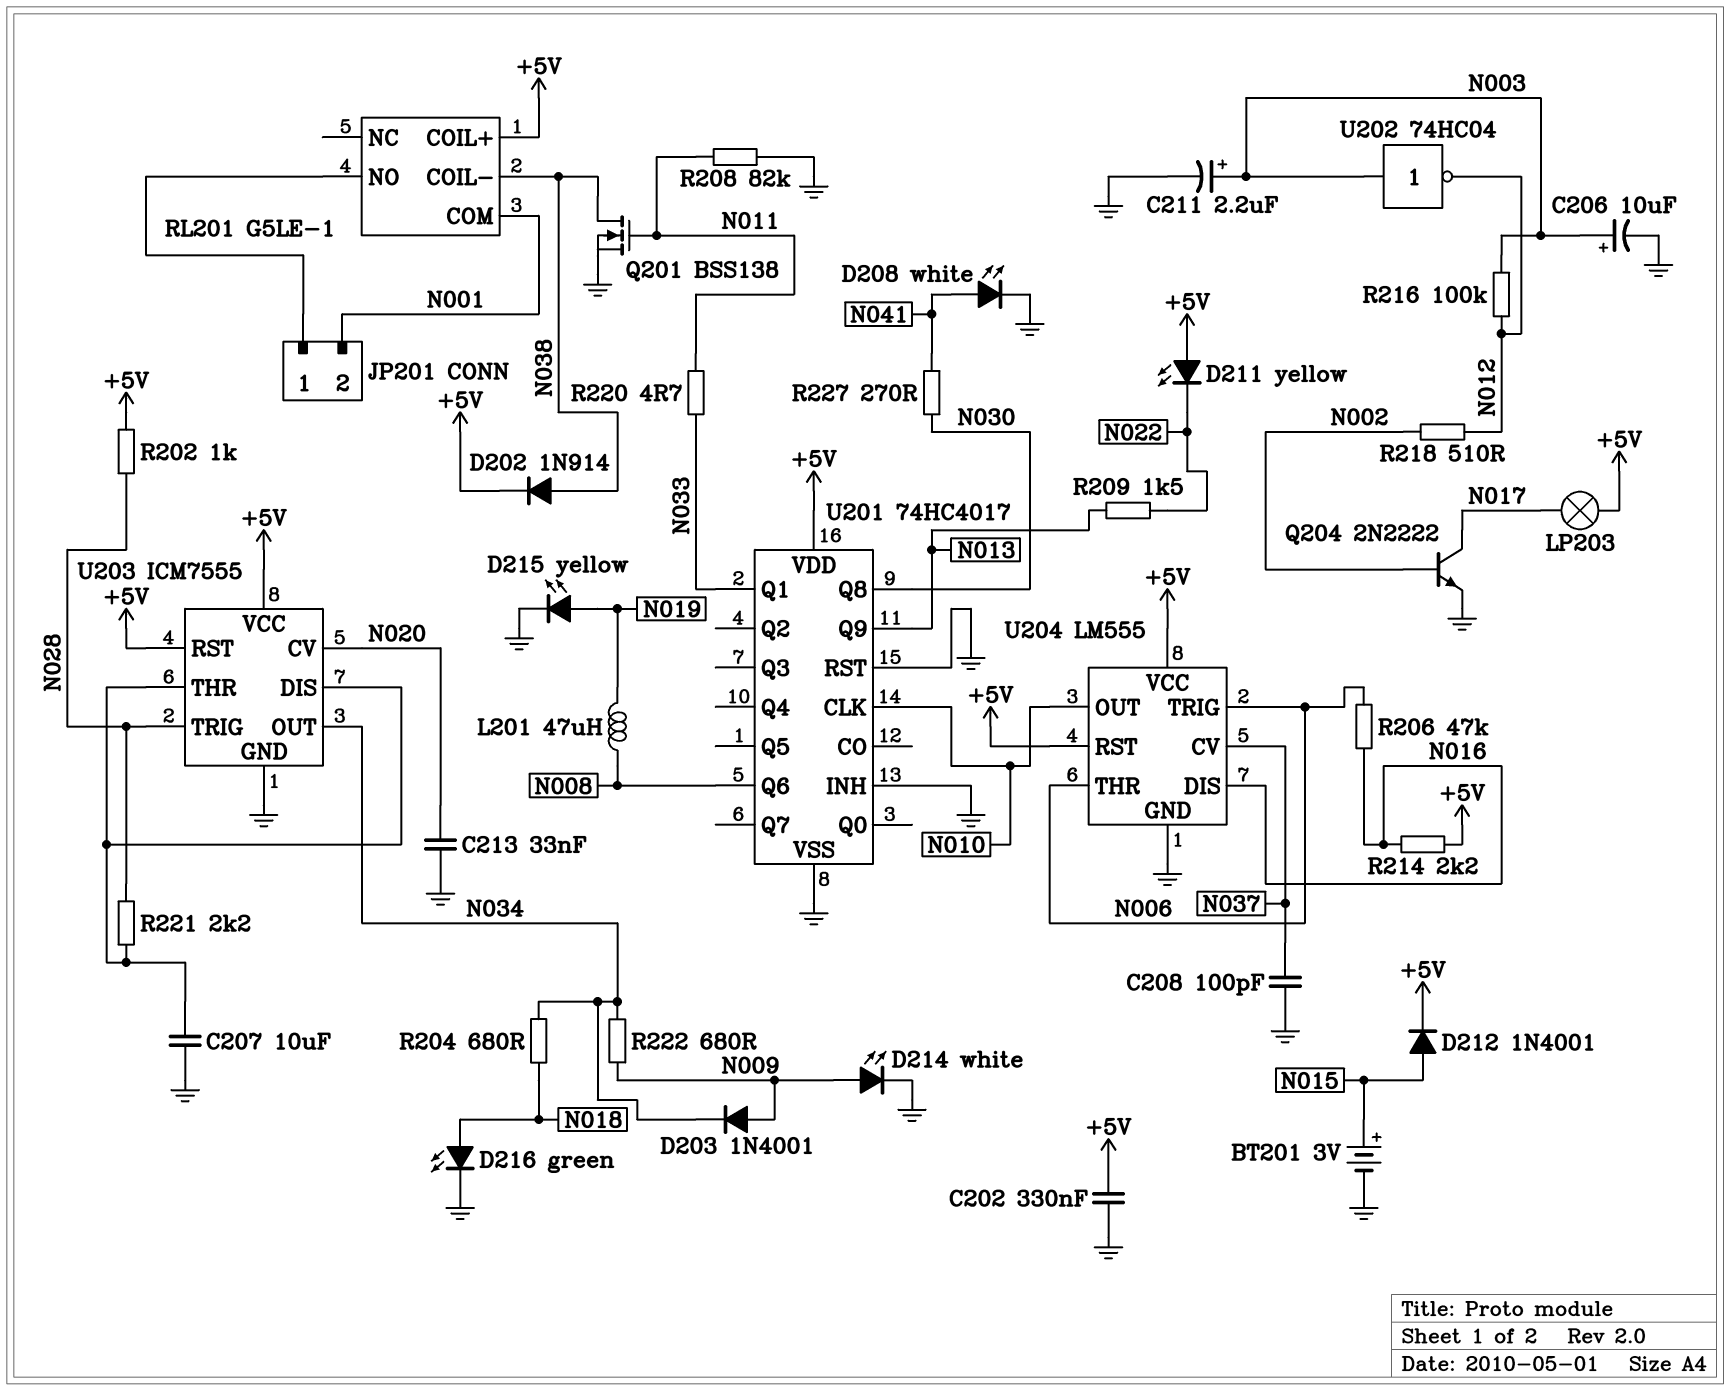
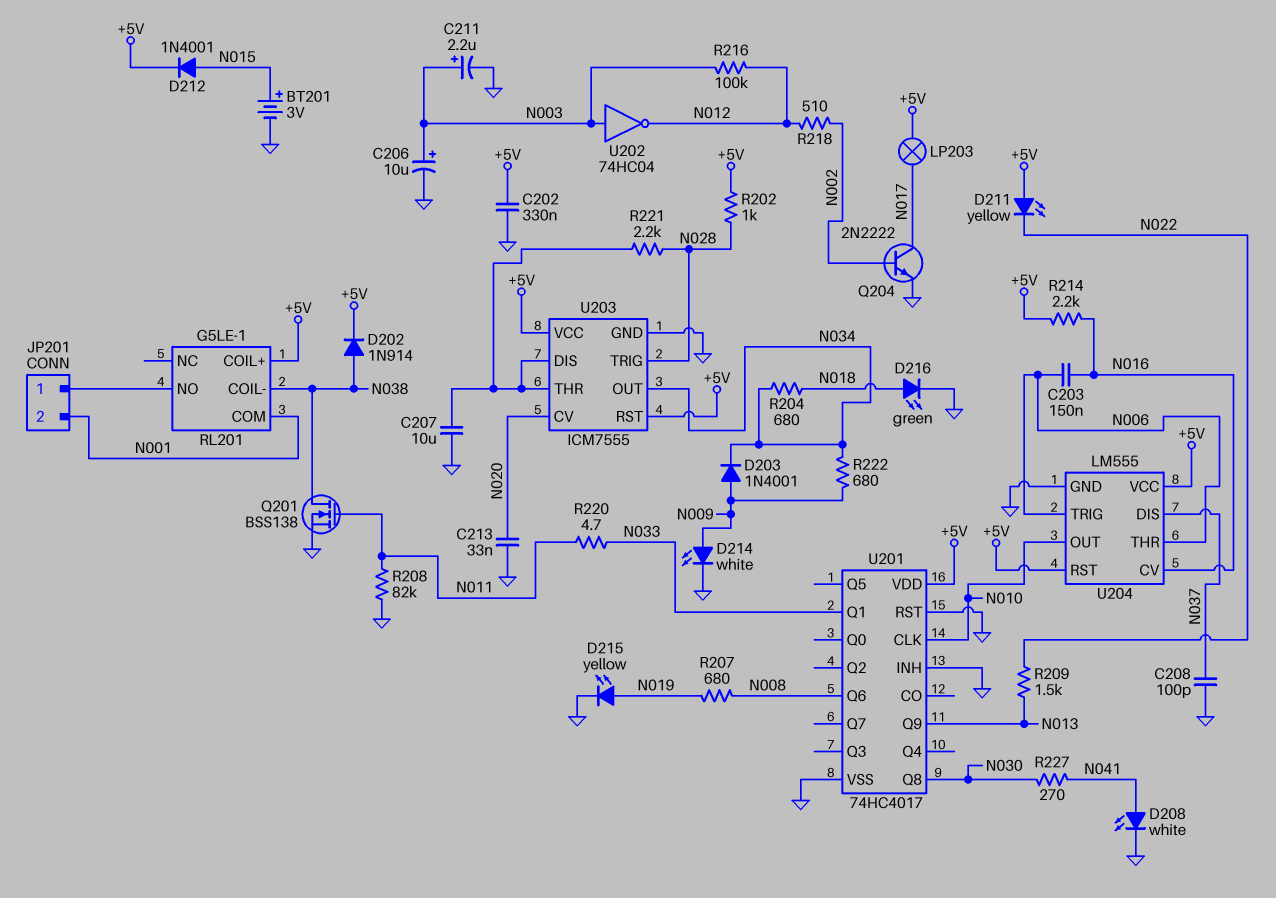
C203: none -> 150nF (N006, N016)
L201: 47uH (N008, N019) -> none
R206: 47k (N006, N016) -> none
R207: none -> 680 (N008, N019)
U204 pin CV: N037 -> N016
U204 pin DIS: N016 -> N037

